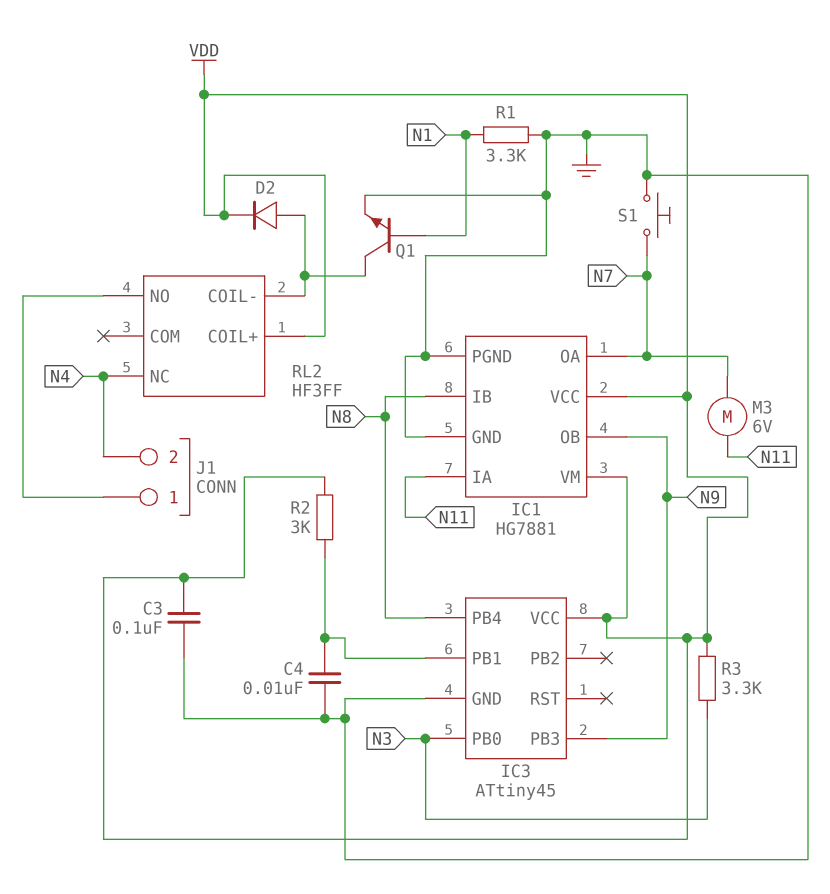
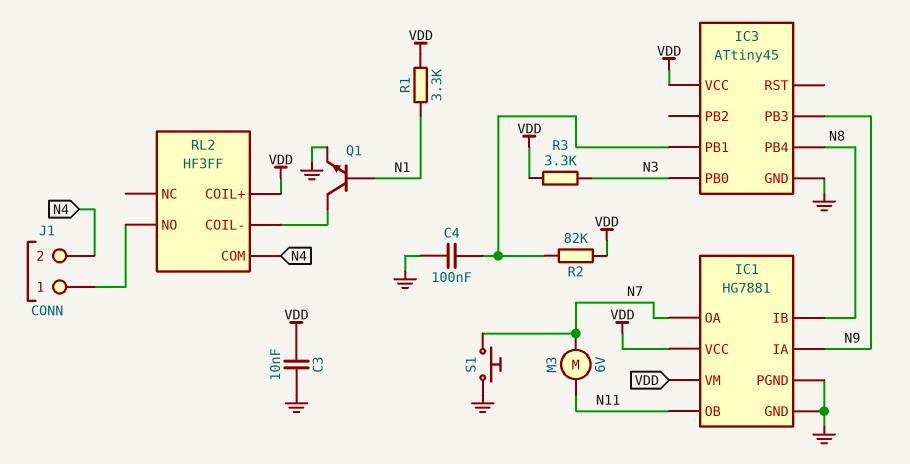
C3: 100nF (GND, VDD) -> 10nF (GND, VDD)
C4: 10nF (GND, IC3/PB1) -> 100nF (GND, IC3/PB1)
D2: diode (A RL2/COIL-, K VDD) -> none
IC1 pin IA: N11 -> N9
IC1 pin OB: N9 -> N11
R1: 3.3k (GND, N1) -> 3.3k (N1, VDD)
R2: 3k (IC3/PB1, VDD) -> 82k (IC3/PB1, VDD)
RL2 pin COM: none -> N4
RL2 pin NC: N4 -> none

